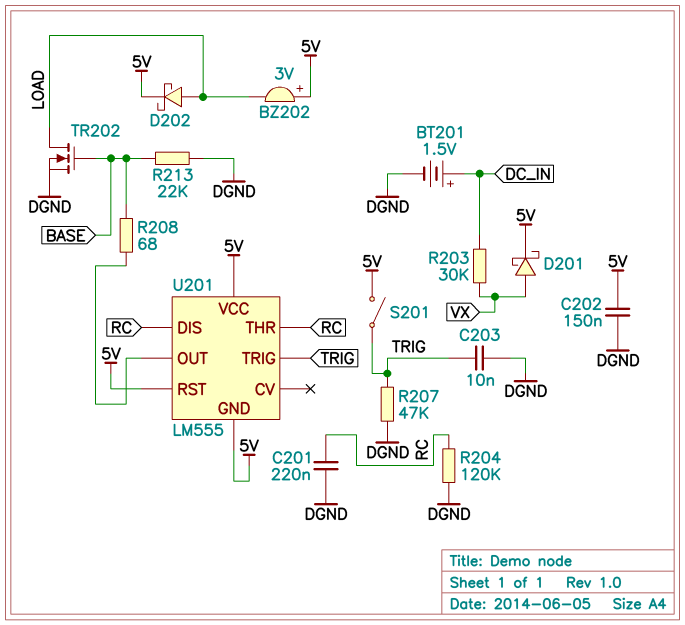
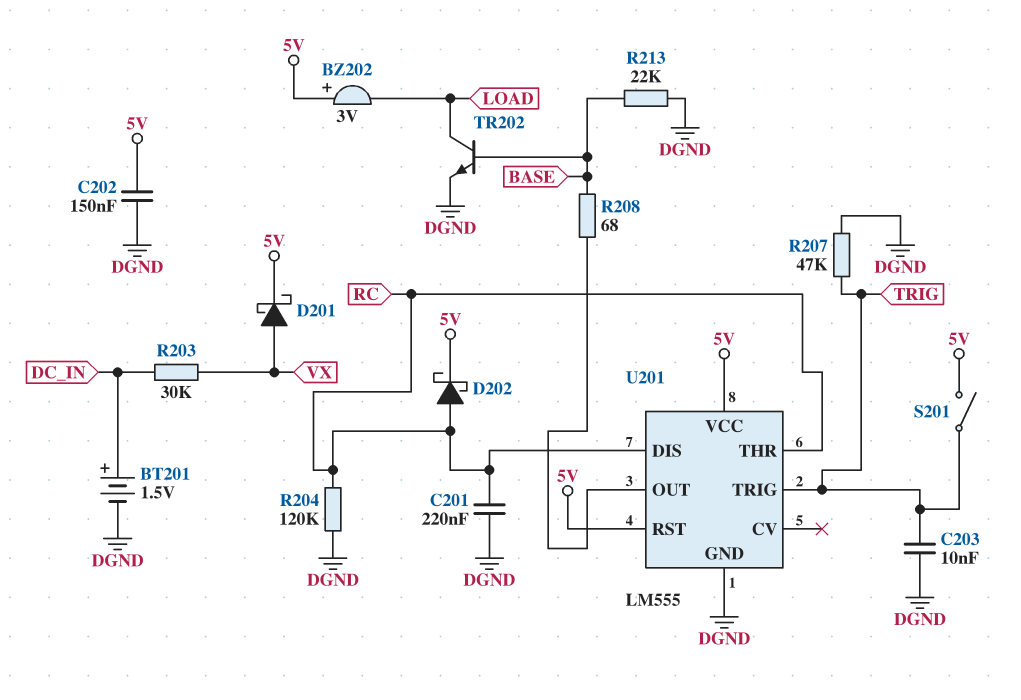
D202: schottky (A LOAD, K 5V) -> schottky (A RC, K 5V)
TR202: NMOS (G BASE, D LOAD, S DGND) -> NPN (B BASE, C LOAD, E DGND)
U201 pin GND: 5V -> DGND

